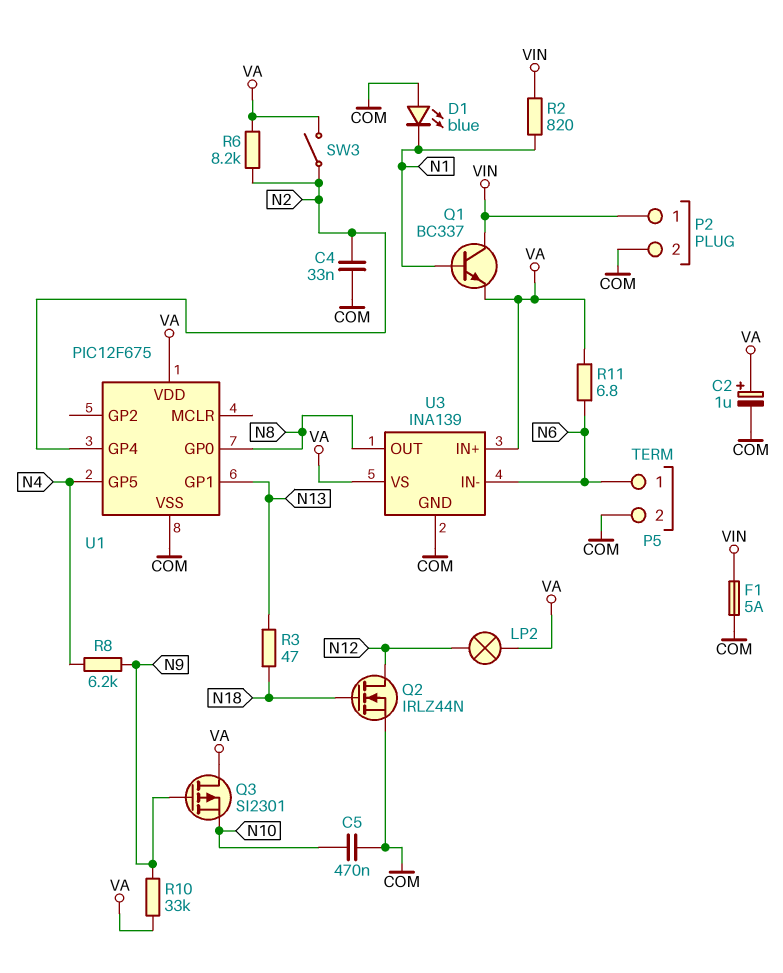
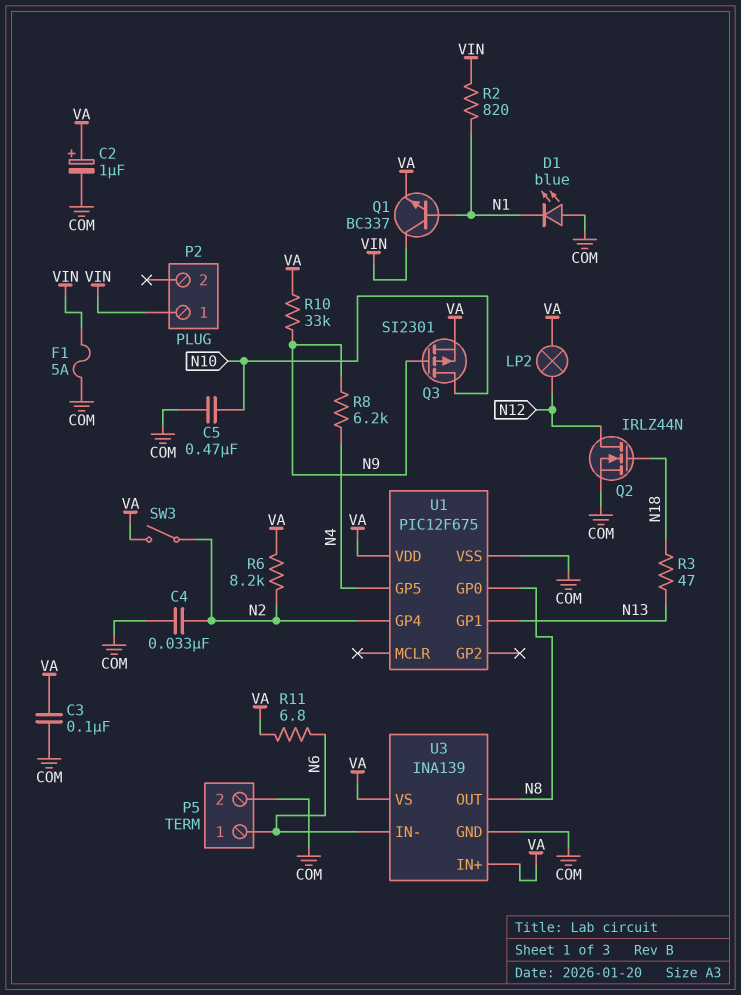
C3: none -> 100nF (COM, VA)
P2 pin 2: COM -> none
Q3: PMOS SI2301 (G N9, D VA, S N10) -> PMOS SI2301 (G N9, D N10, S VA)

